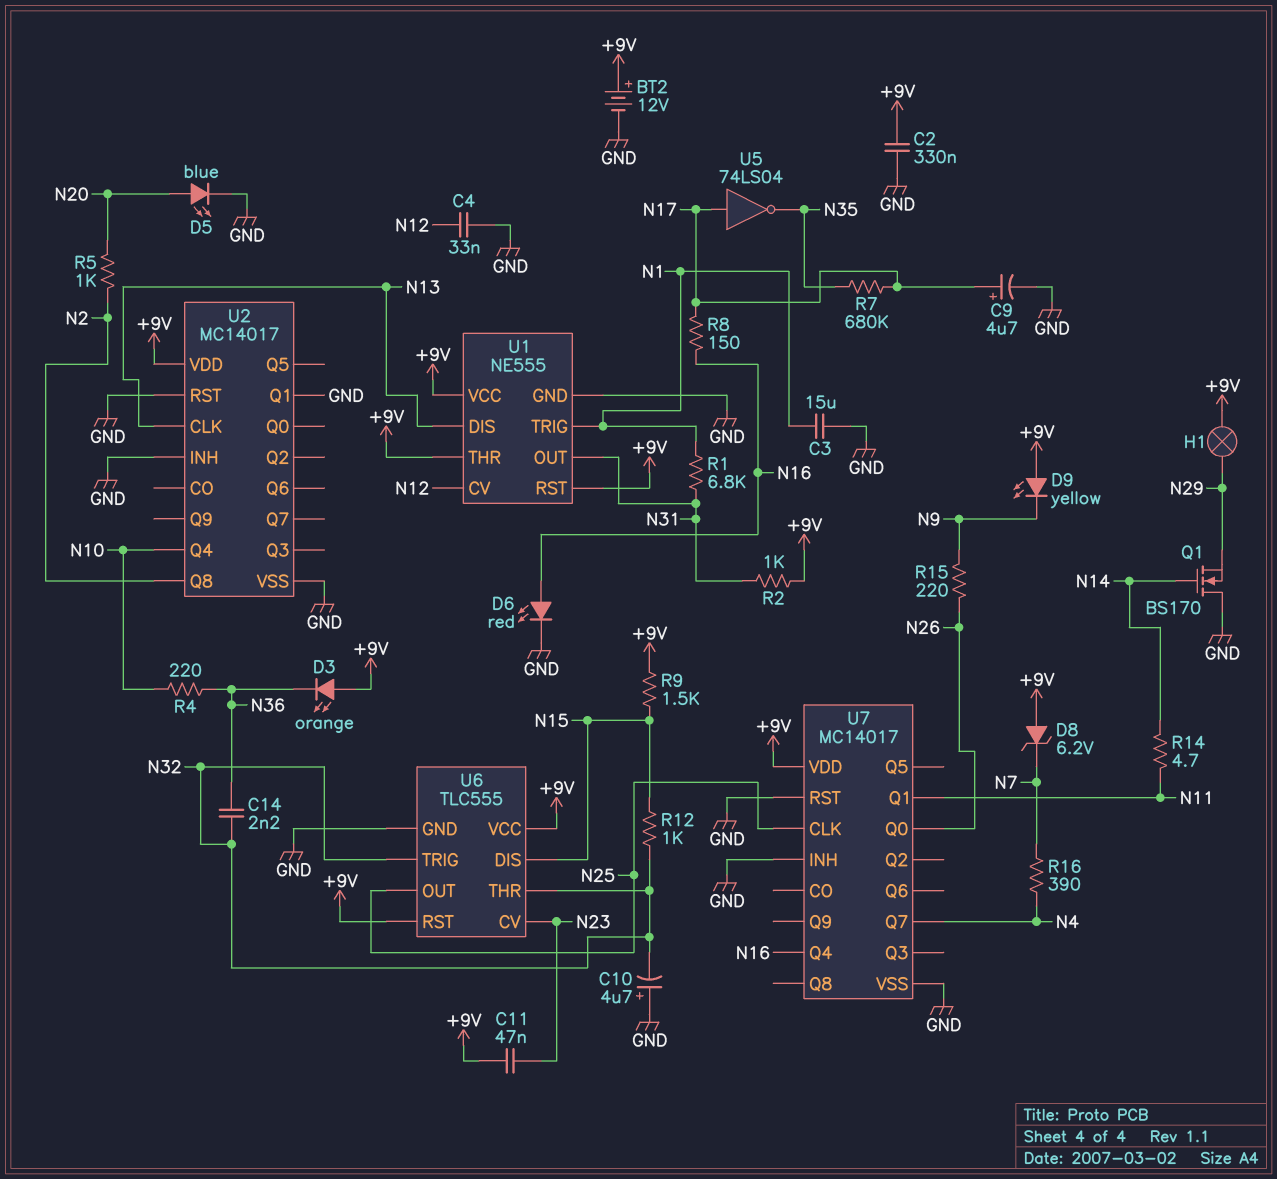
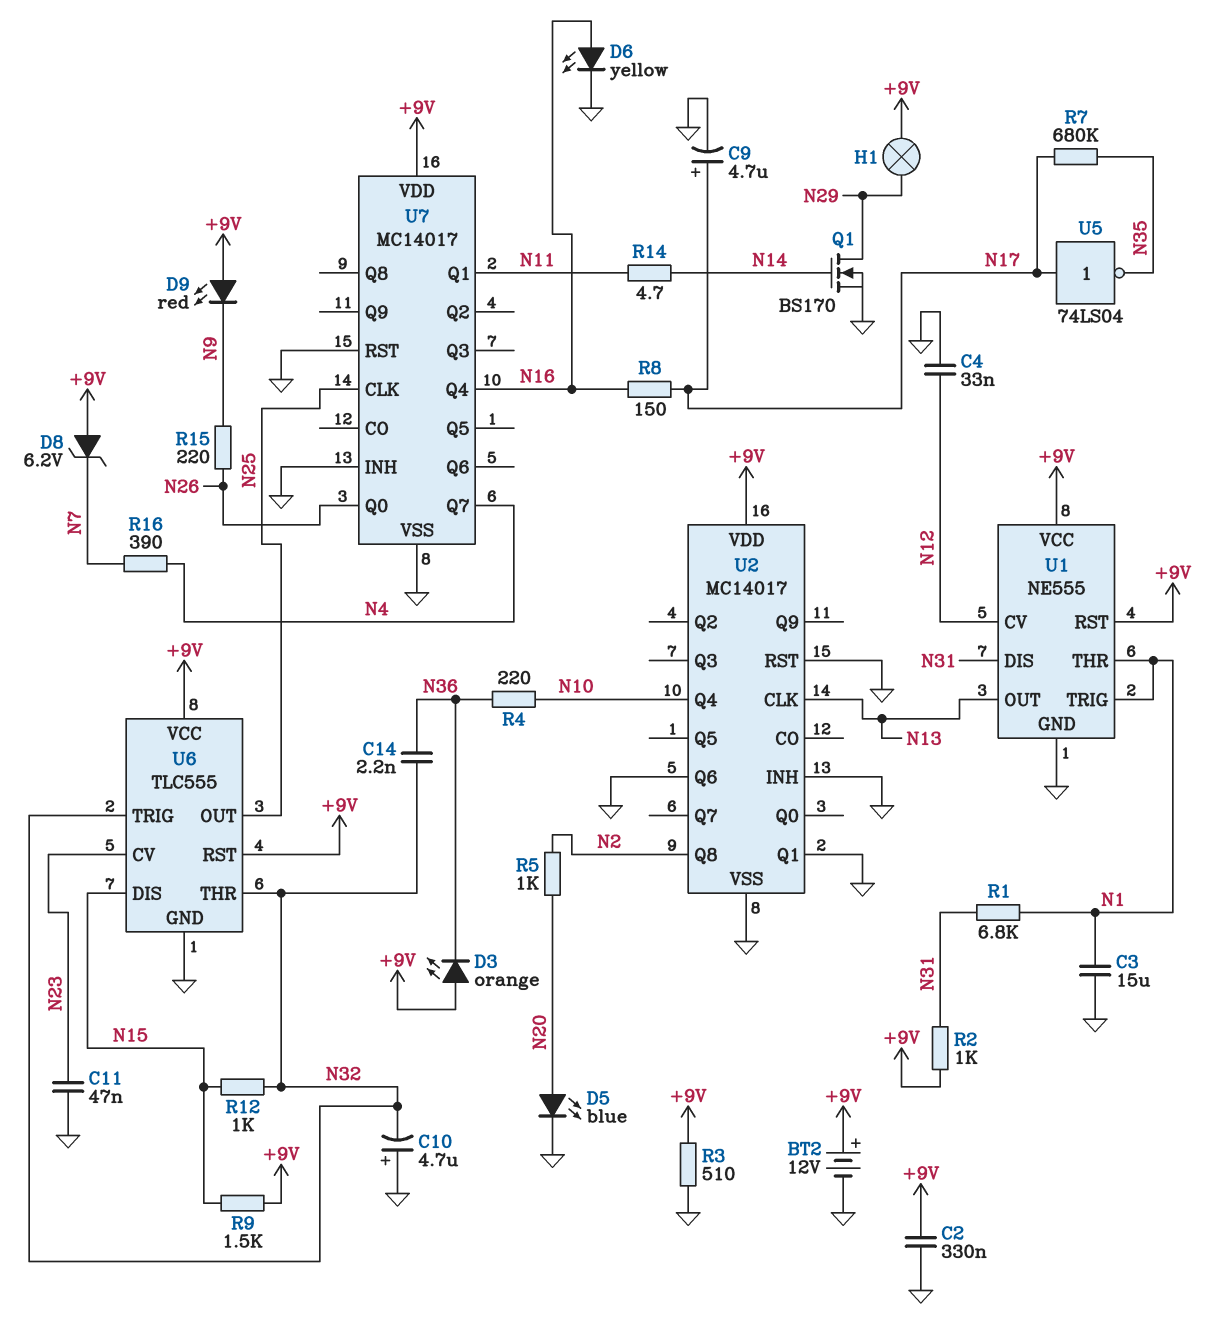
C11: 47nF (+9V, N23) -> 47nF (GND, N23)
D6: LED red (A N16, K GND) -> LED yellow (A N16, K GND)
D9: LED yellow (A +9V, K N9) -> LED red (A +9V, K N9)
Q1: NMOS BS170 (G N14, D GND, S N29) -> NMOS BS170 (G N14, D N29, S GND)
R3: none -> 510 (+9V, GND)
U1 pin DIS: N13 -> N31
U1 pin OUT: N31 -> N13
U1 pin THR: +9V -> N1
U2 pin Q6: none -> GND

